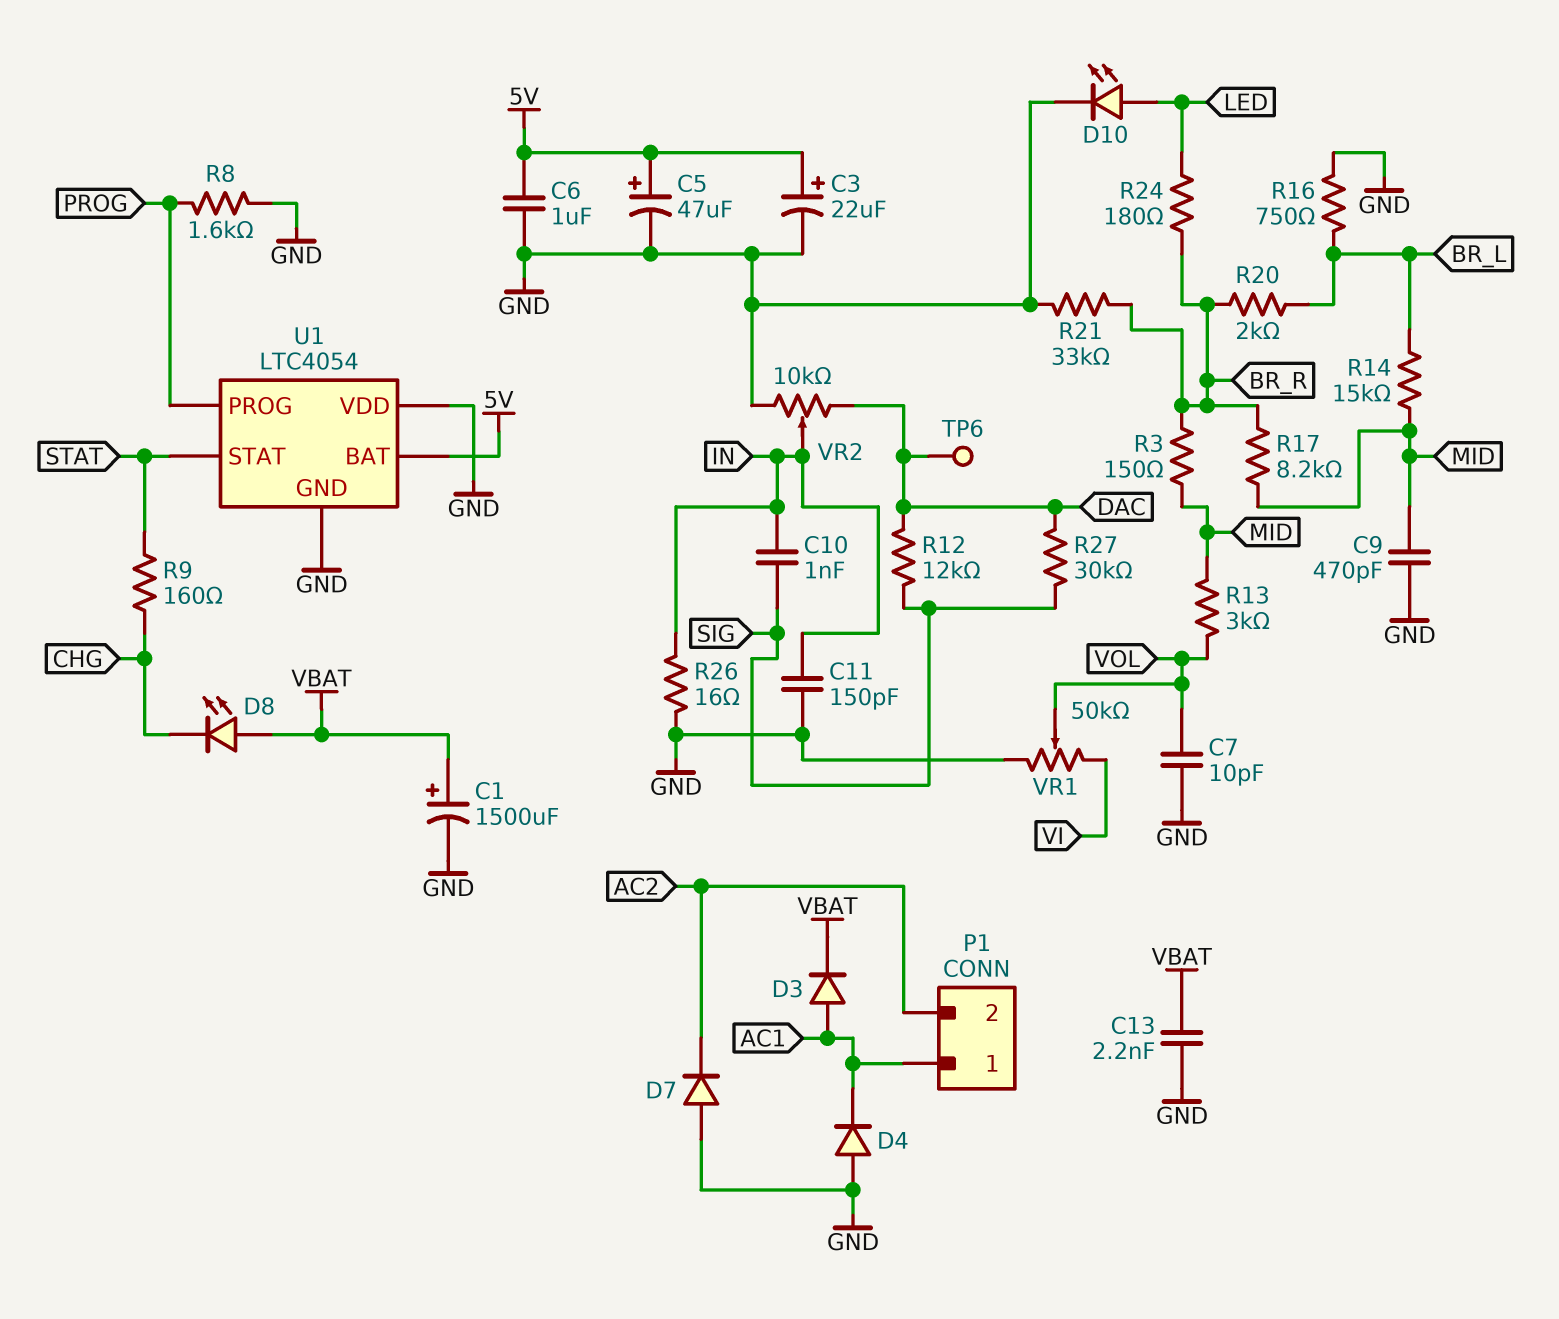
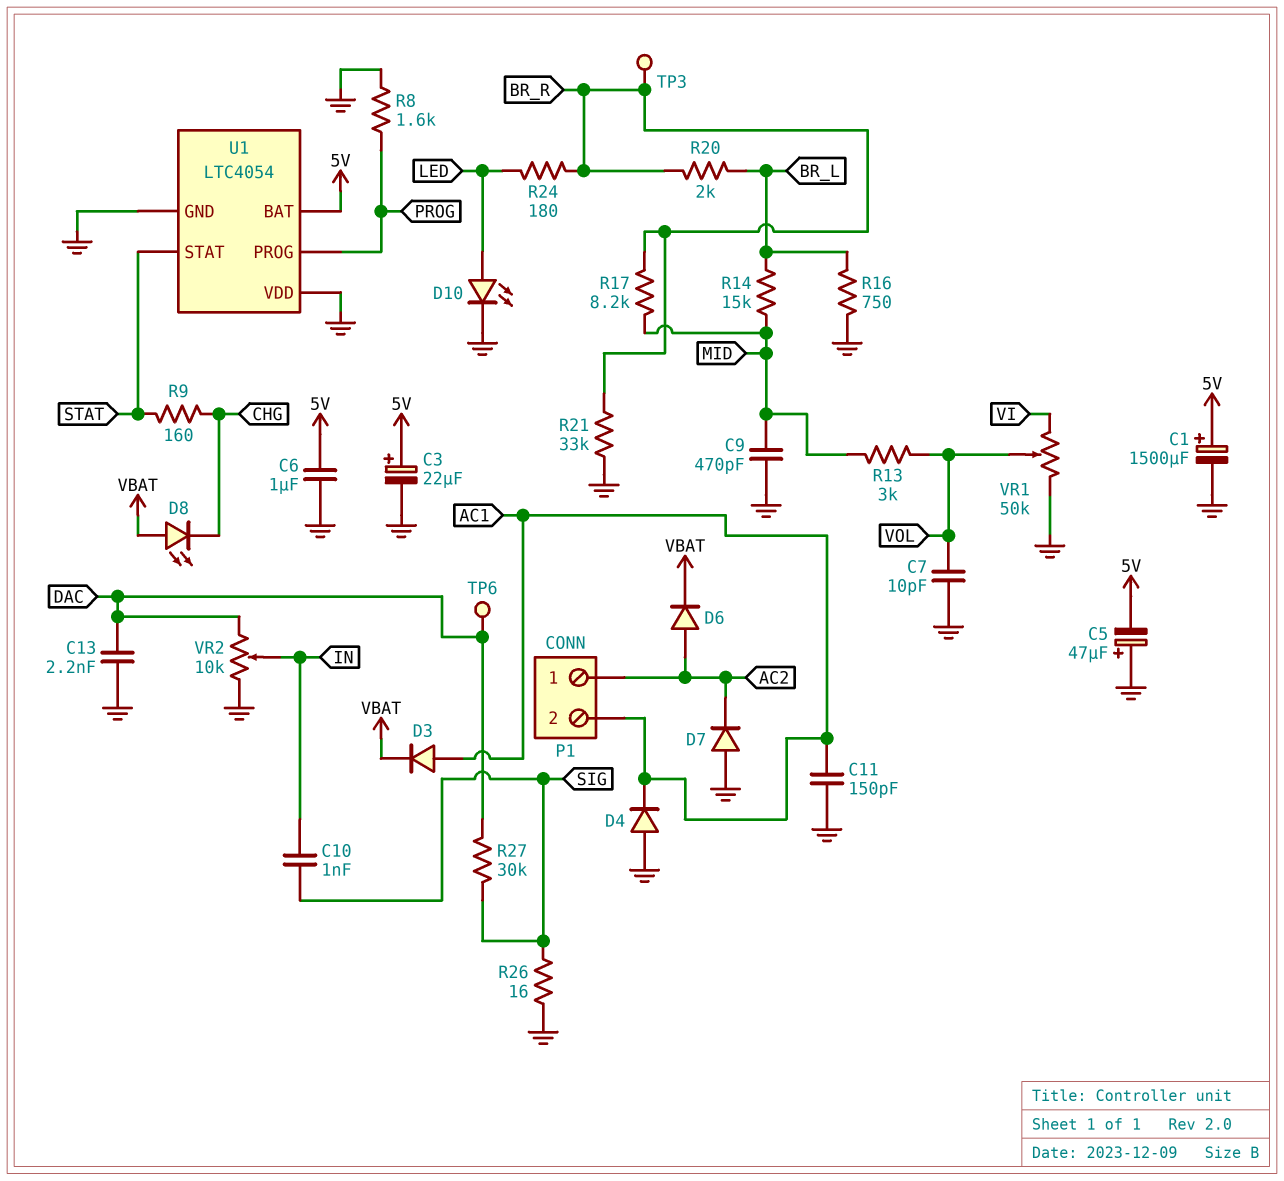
C1: 1500uF (plus VBAT, minus GND) -> 1500uF (plus 5V, minus GND)
C5: 47uF (plus 5V, minus GND) -> 47uF (plus GND, minus 5V)
C11: 150pF (GND, IN) -> 150pF (AC1, GND)
C13: 2.2nF (GND, VBAT) -> 2.2nF (DAC, GND)
D6: none -> diode (A AC2, K VBAT)
P1 pin 1: AC1 -> AC2
P1 pin 2: AC2 -> AC1
R3: 150 (BR_R, MID) -> none
R12: 12k (DAC, SIG) -> none
R26: 16 (GND, IN) -> 16 (GND, SIG)
TP3: none -> test point (BR_R)

